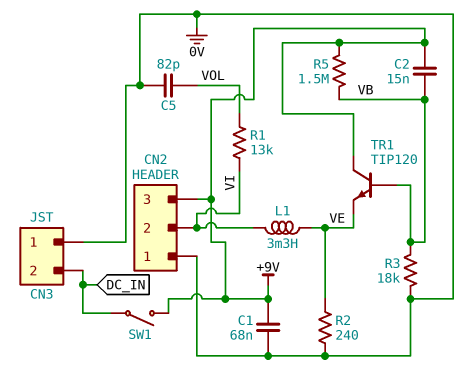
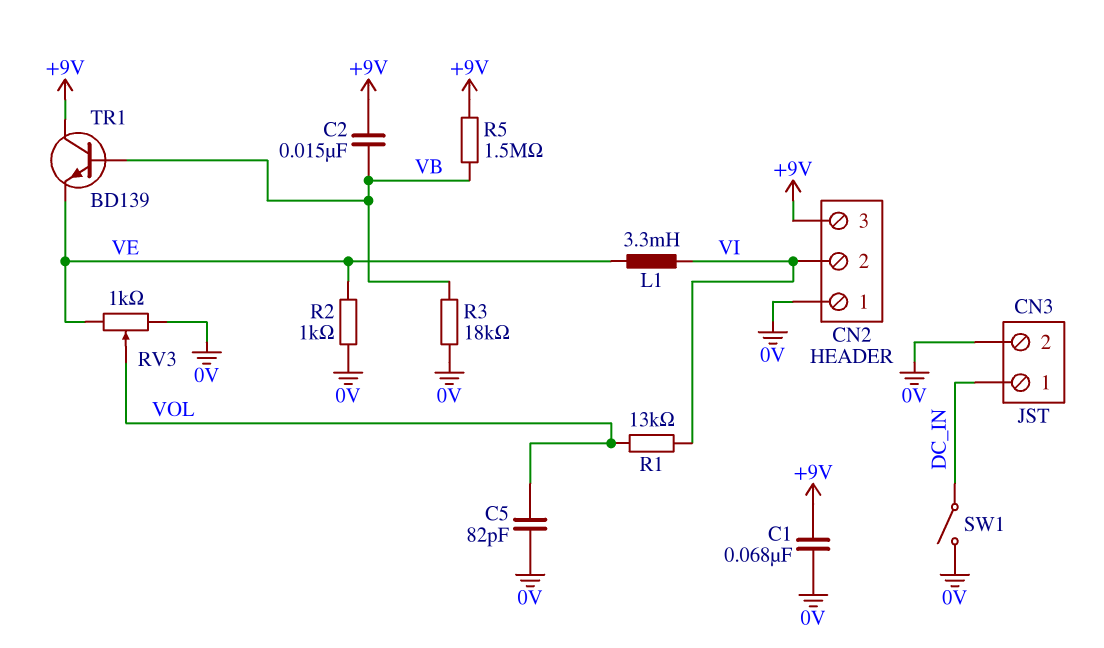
CN3 pin 1: 0V -> DC_IN
CN3 pin 2: DC_IN -> 0V
R2: 240 (0V, VE) -> 1k (0V, VE)
RV3: none -> 1k (0V, VE, wiper VOL)
SW1: switch (+9V, DC_IN) -> switch (0V, DC_IN)
TR1: NPN TIP120 (B VB, C +9V, E VE) -> NPN BD139 (B VB, C +9V, E VE)

